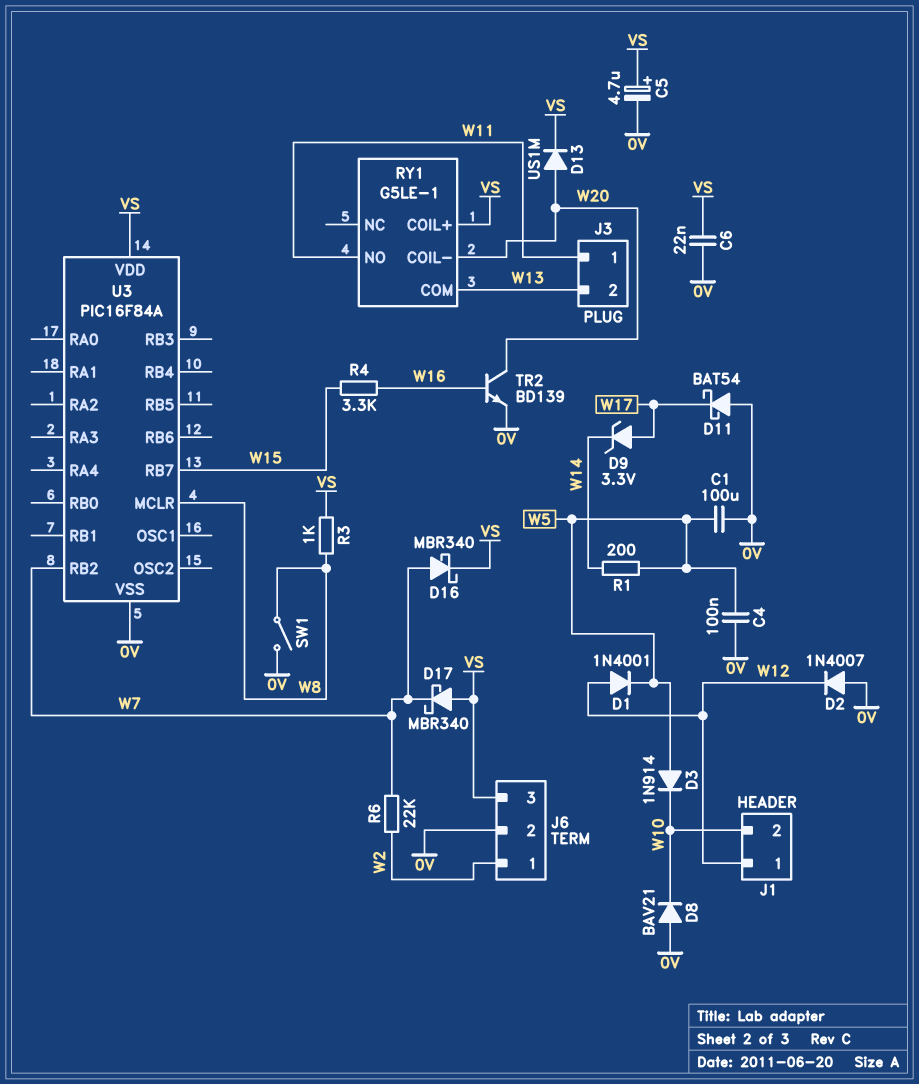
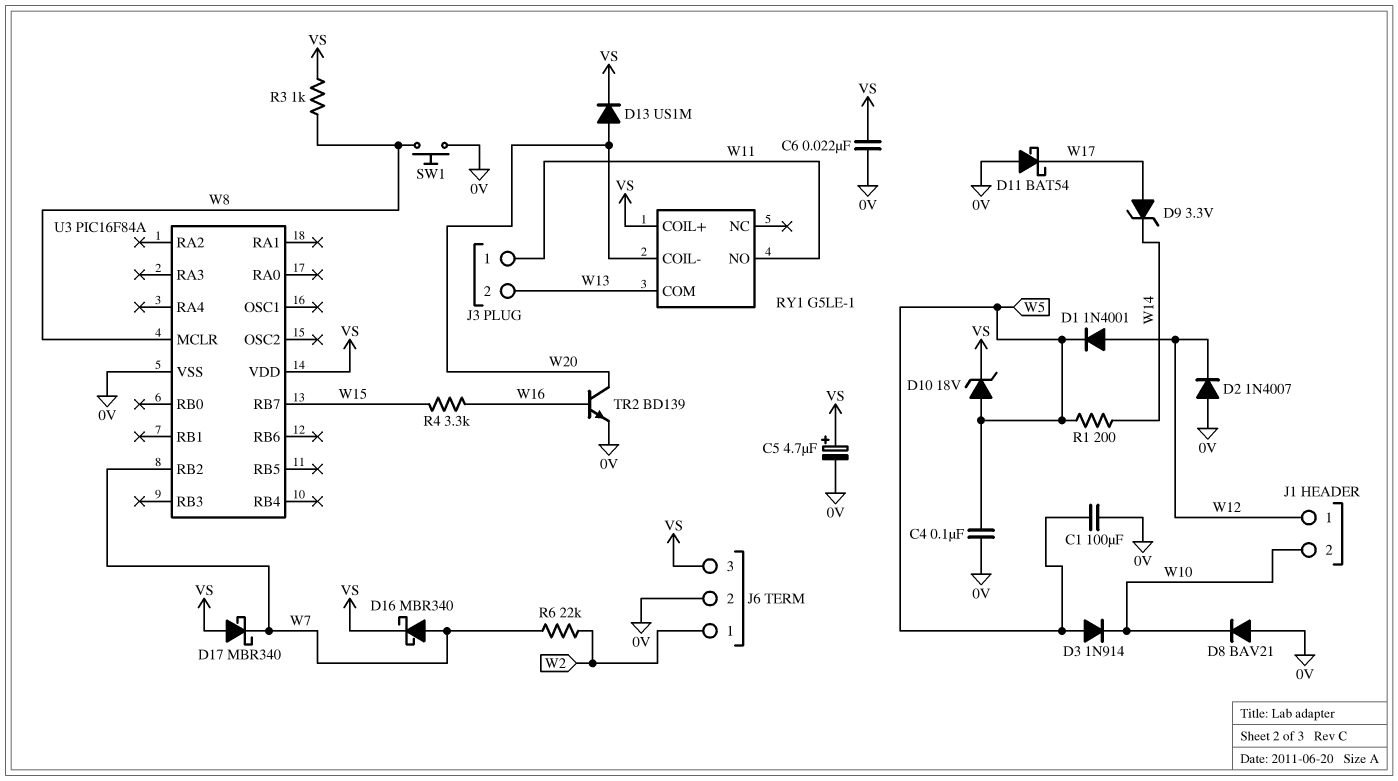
D10: none -> zener 18V (A W5, K VS)
SW1: switch (0V, W8) -> button (0V, W8)

